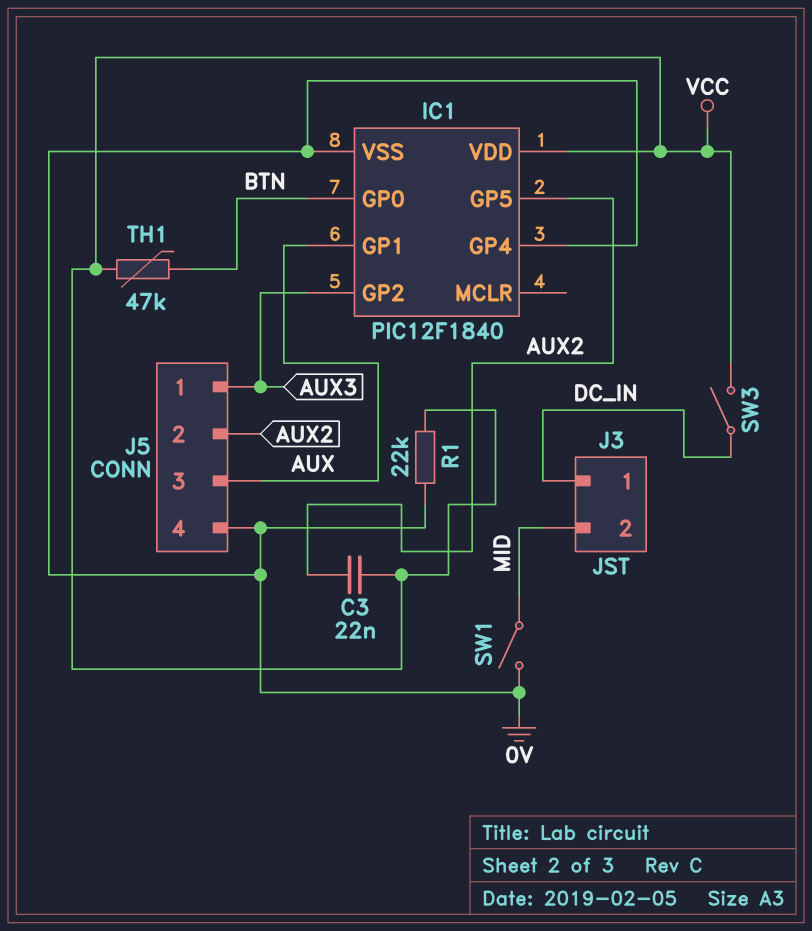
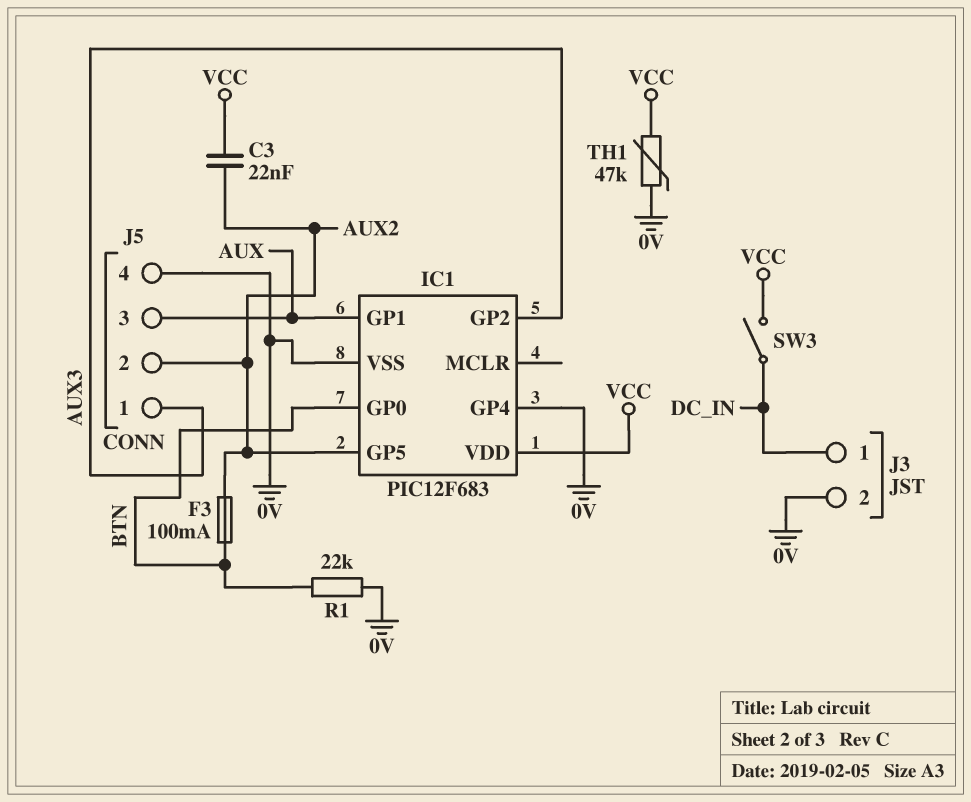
F3: none -> 100mA (AUX2, BTN)
IC1: PIC12F1840 -> PIC12F683
J3 pin 2: MID -> 0V
R1: 22k (0V, VCC) -> 22k (0V, BTN)
SW1: switch (0V, MID) -> none
TH1: 47k (BTN, VCC) -> 47k (0V, VCC)

